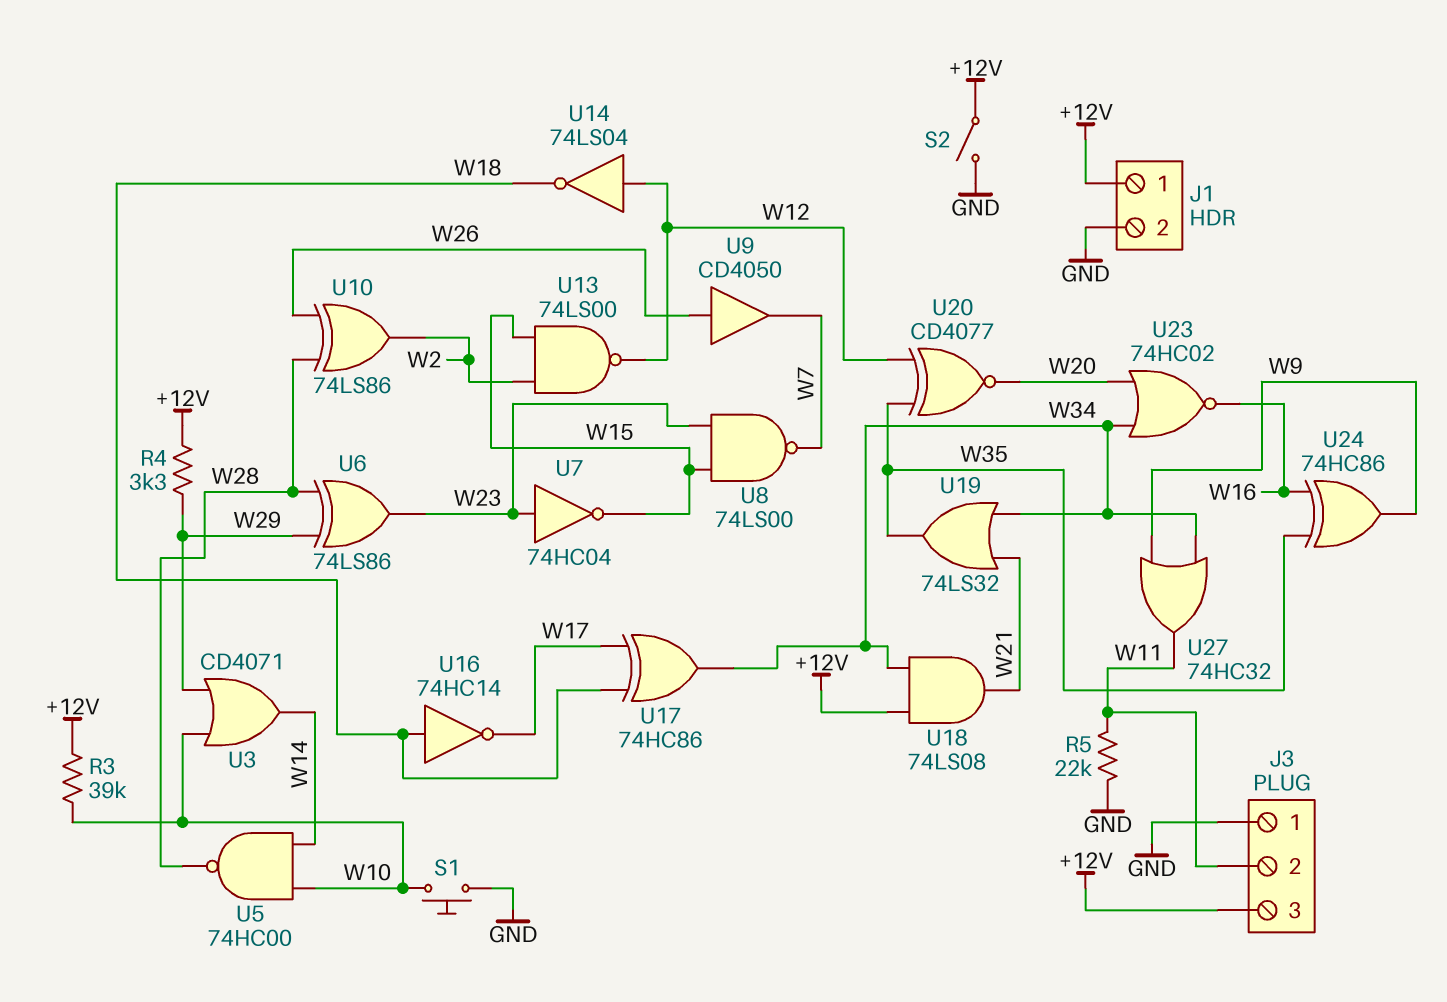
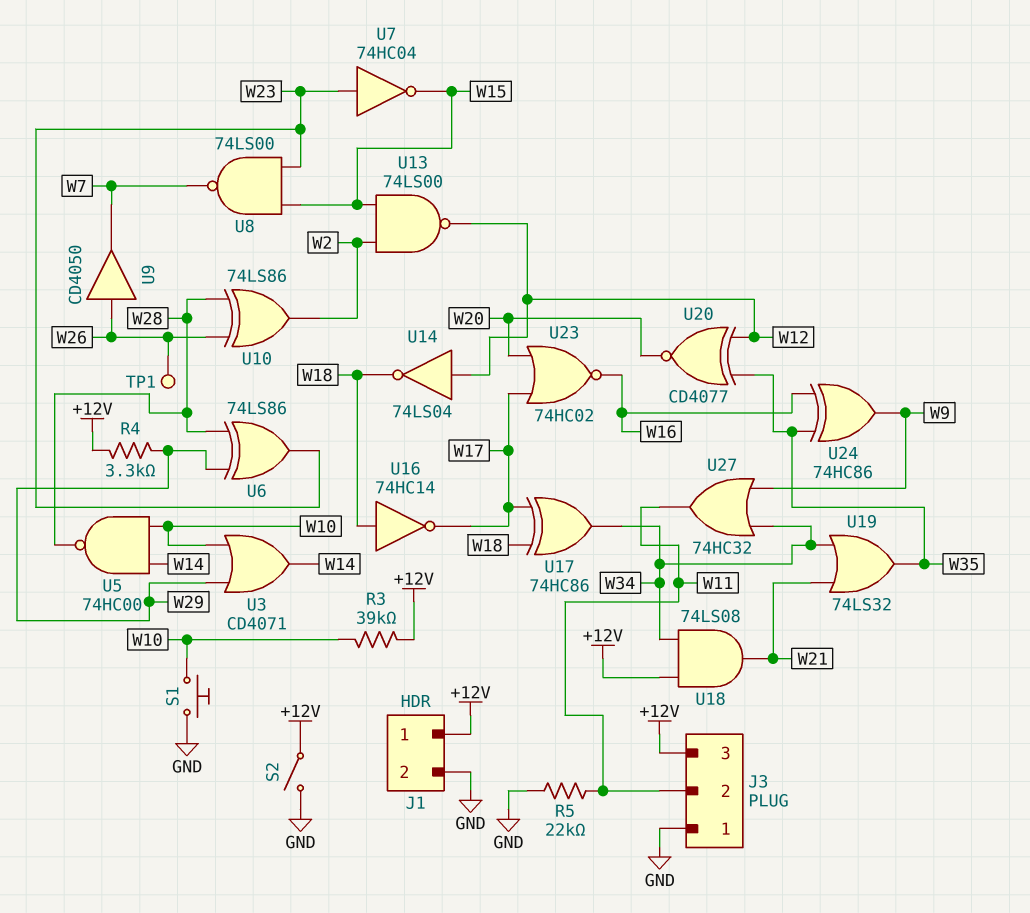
TP1: none -> test point (W26)
U23: NOR 74HC02 (in W20, in W34, out W16) -> NOR 74HC02 (in W17, in W20, out W16)

